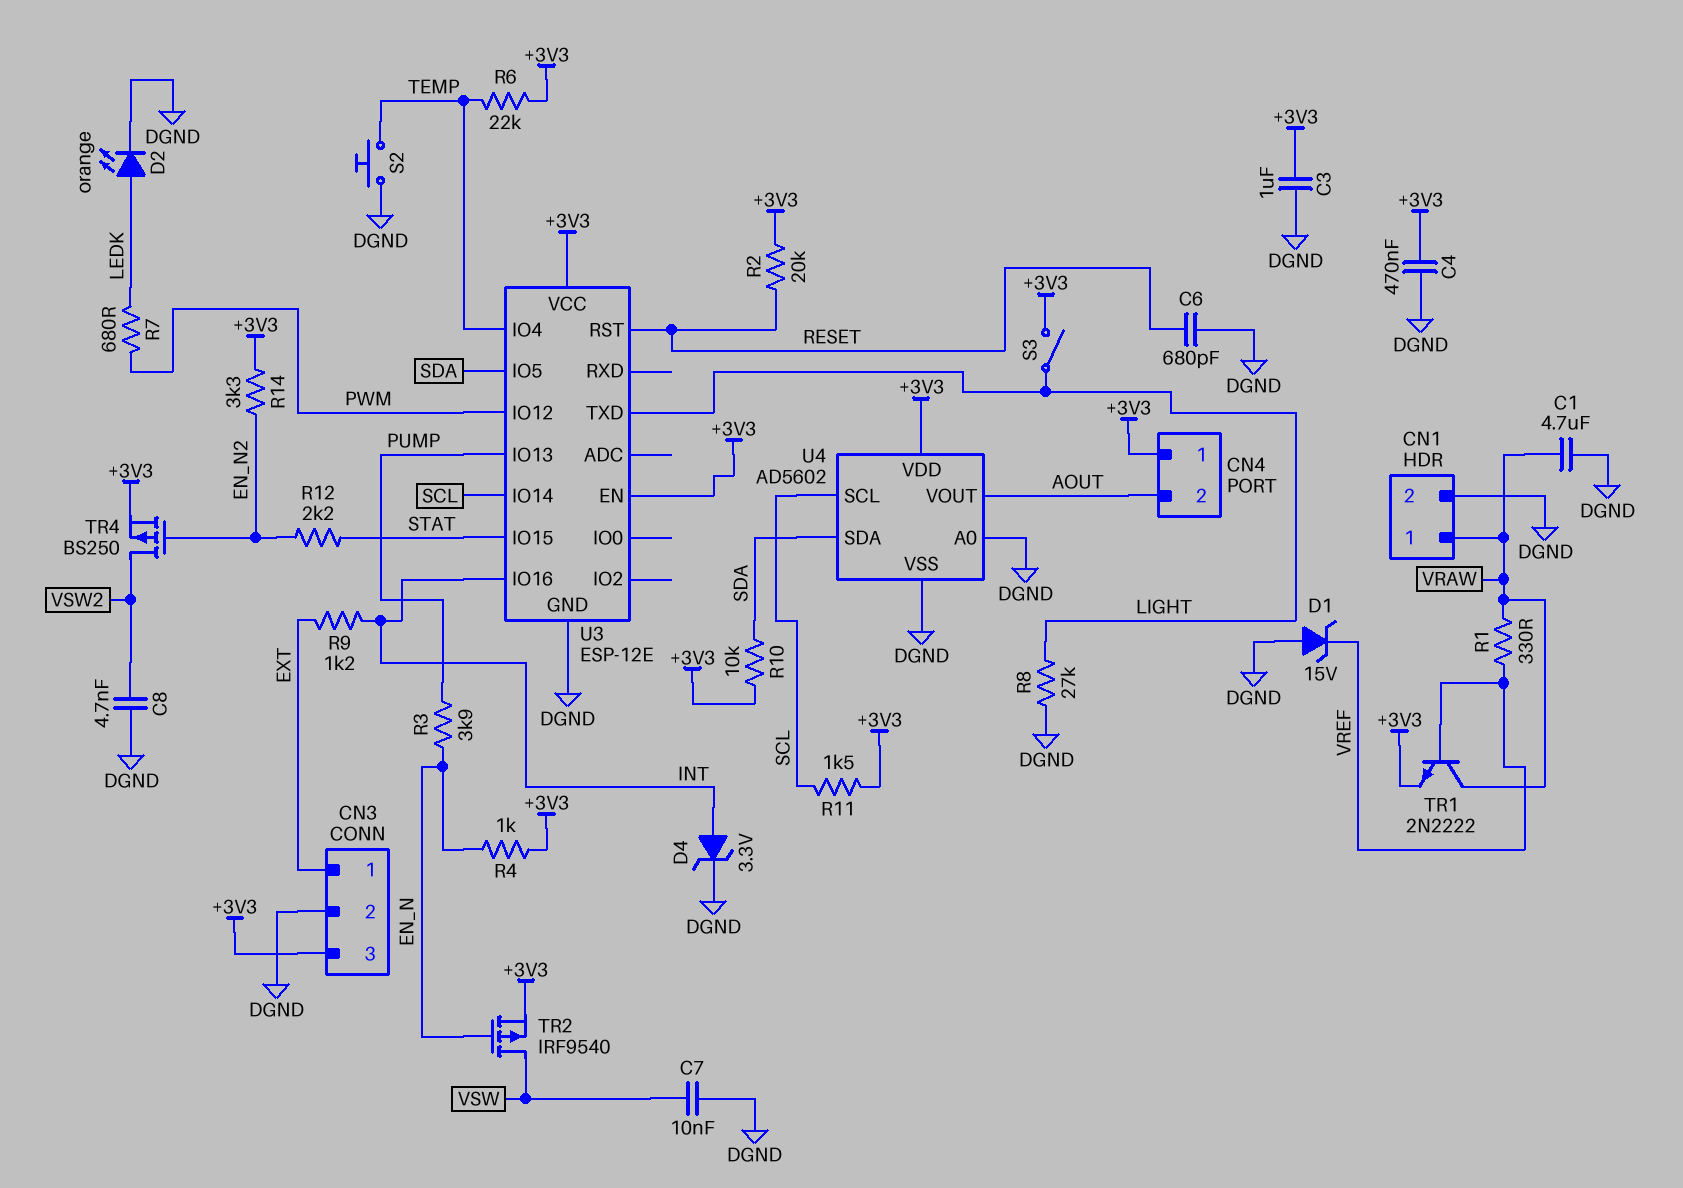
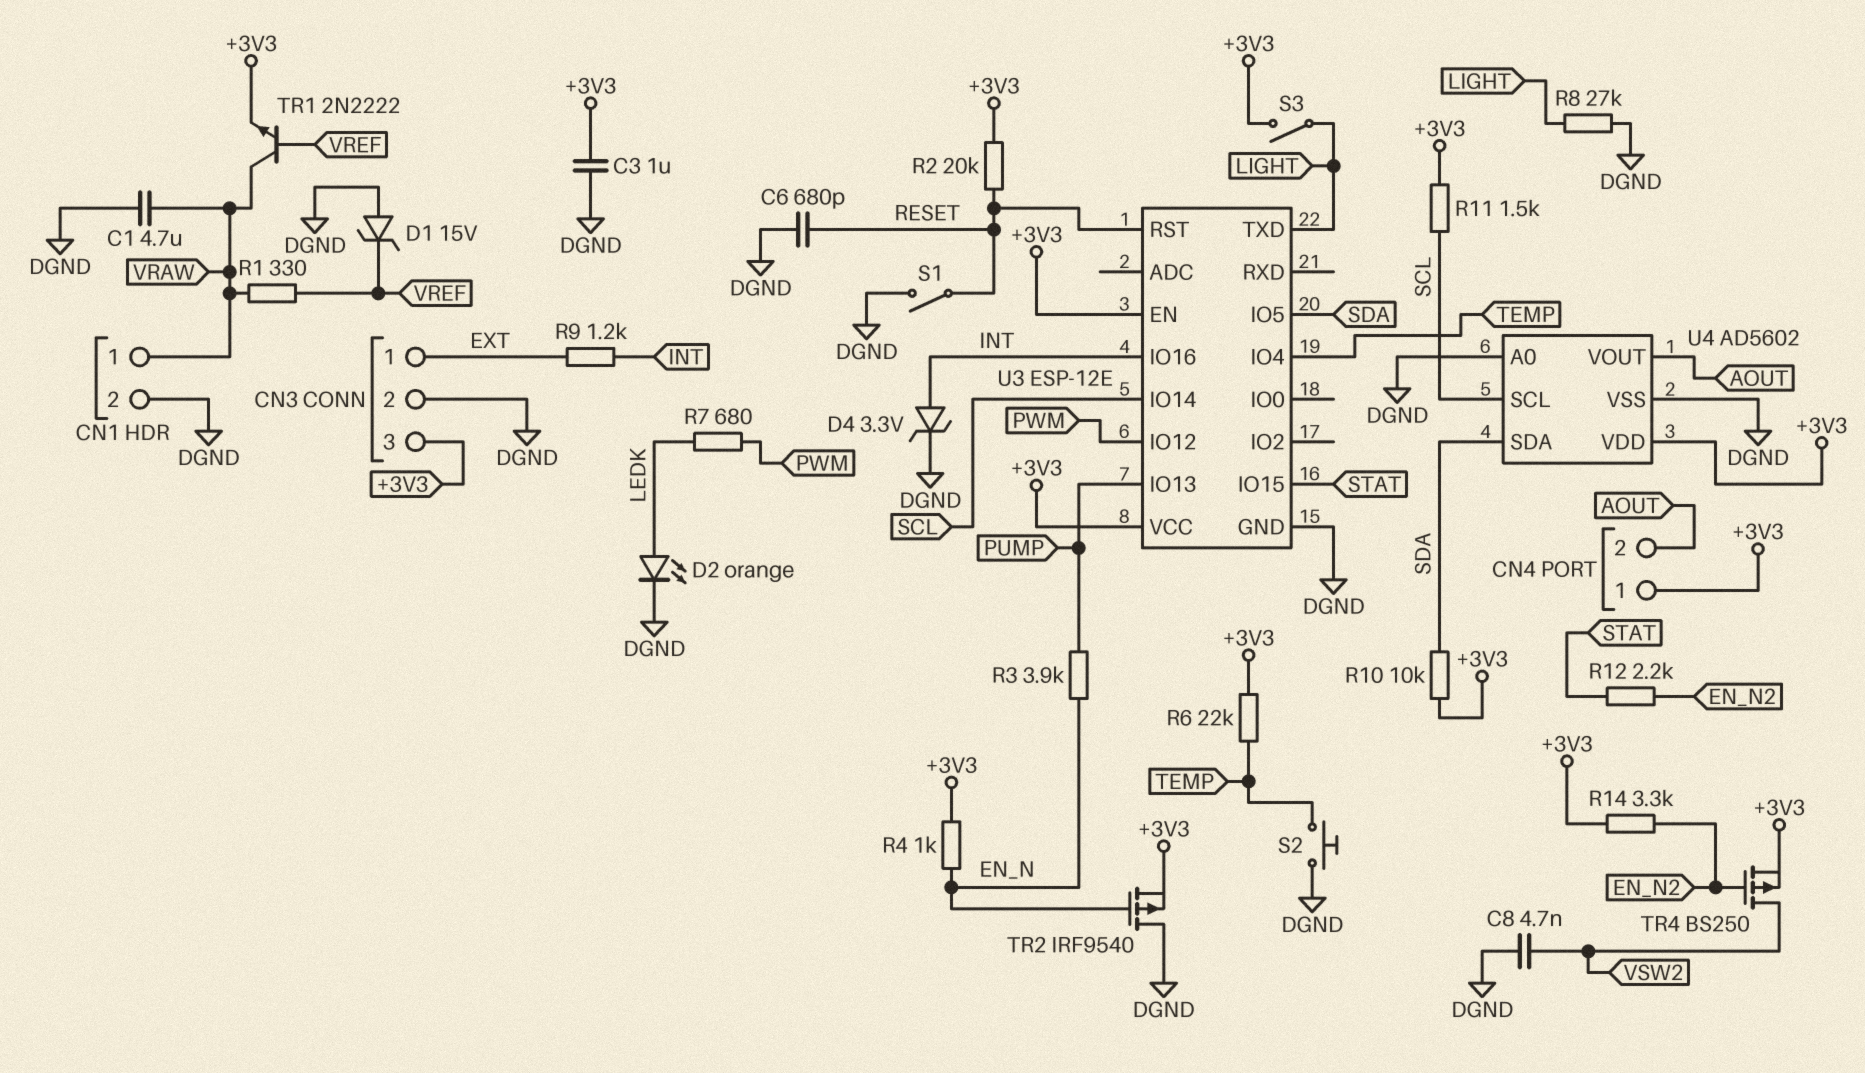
C4: 470nF (+3V3, DGND) -> none
C7: 10nF (DGND, VSW) -> none
S1: none -> switch (DGND, RESET)
TR2: PMOS IRF9540 (G EN_N, D VSW, S +3V3) -> PMOS IRF9540 (G EN_N, D DGND, S +3V3)

